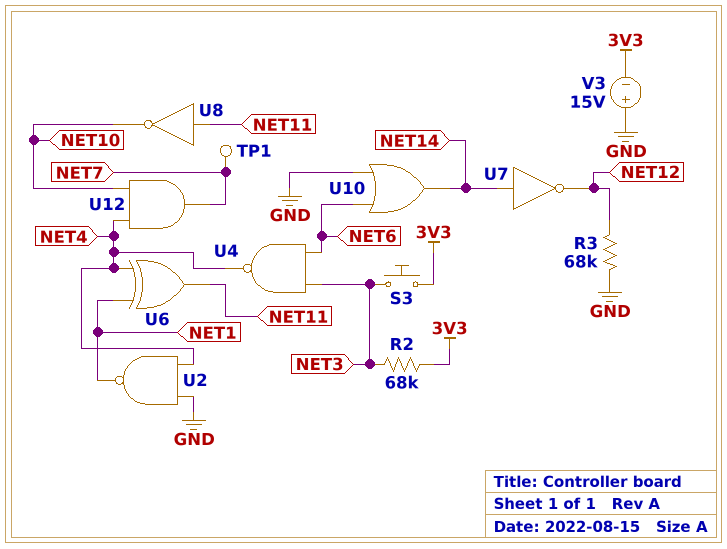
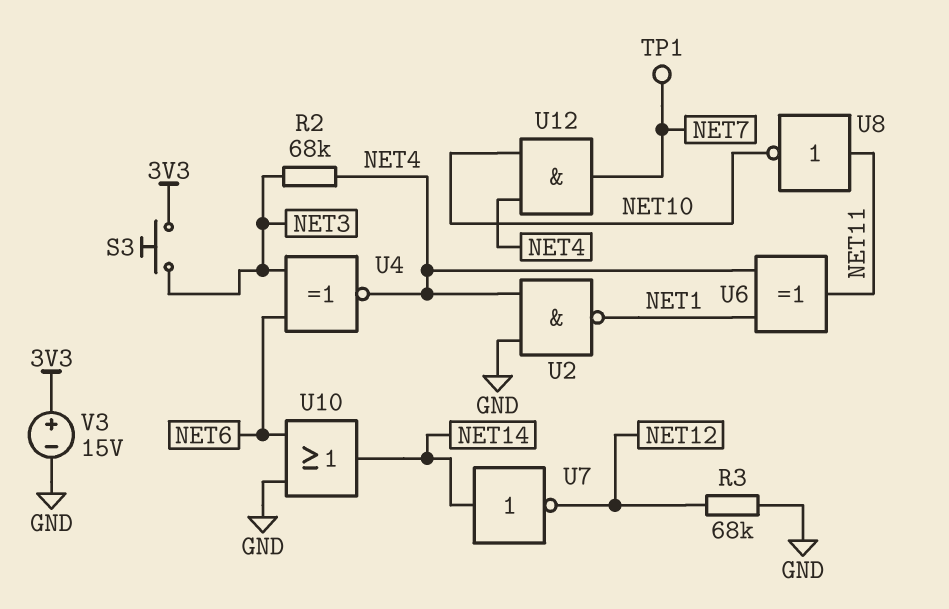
R2: 68k (3V3, NET3) -> 68k (NET3, NET4)
U4: NAND (in NET3, in NET6, out NET4) -> XNOR (in NET3, in NET6, out NET4)
V3: 15V (plus GND, minus 3V3) -> 15V (plus 3V3, minus GND)

